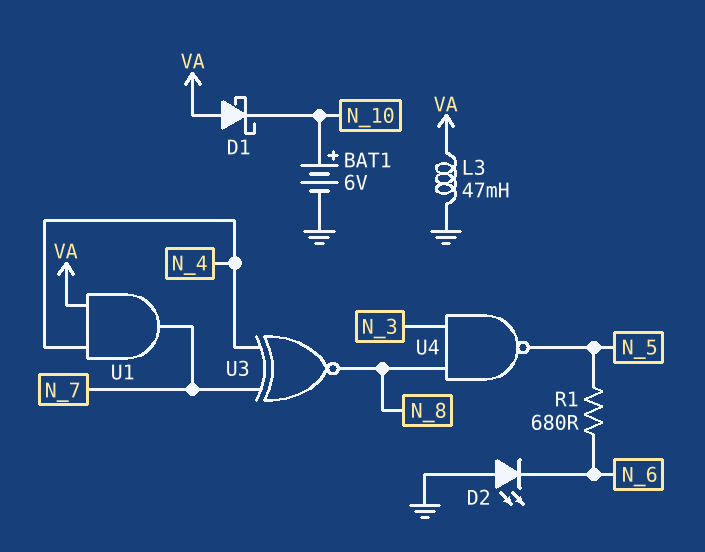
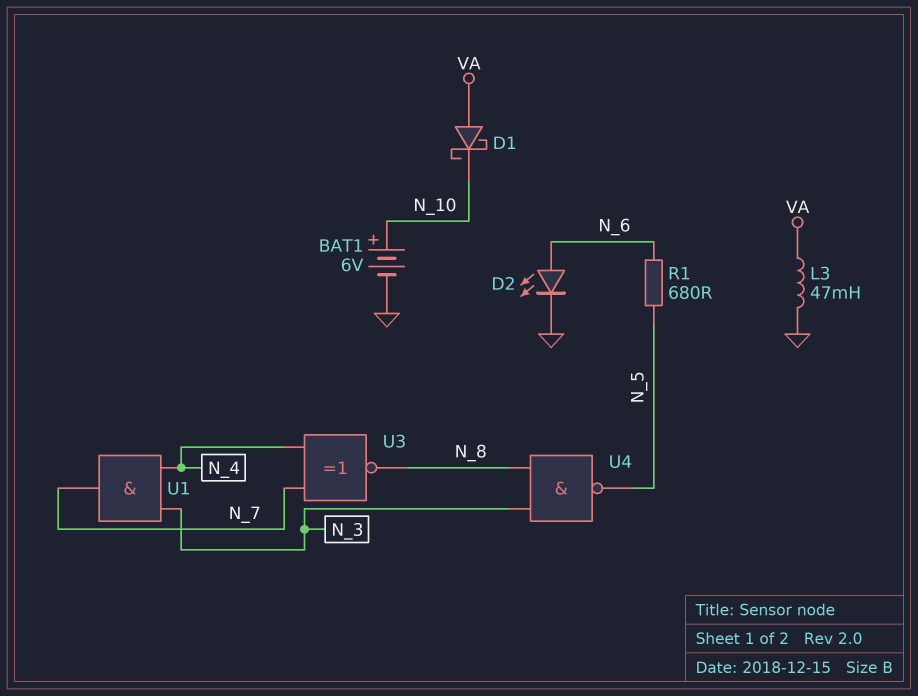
D2: LED (A GND, K N_6) -> LED (A N_6, K GND)
U1: AND (in N_4, in VA, out N_7) -> AND (in N_3, in N_4, out N_7)

